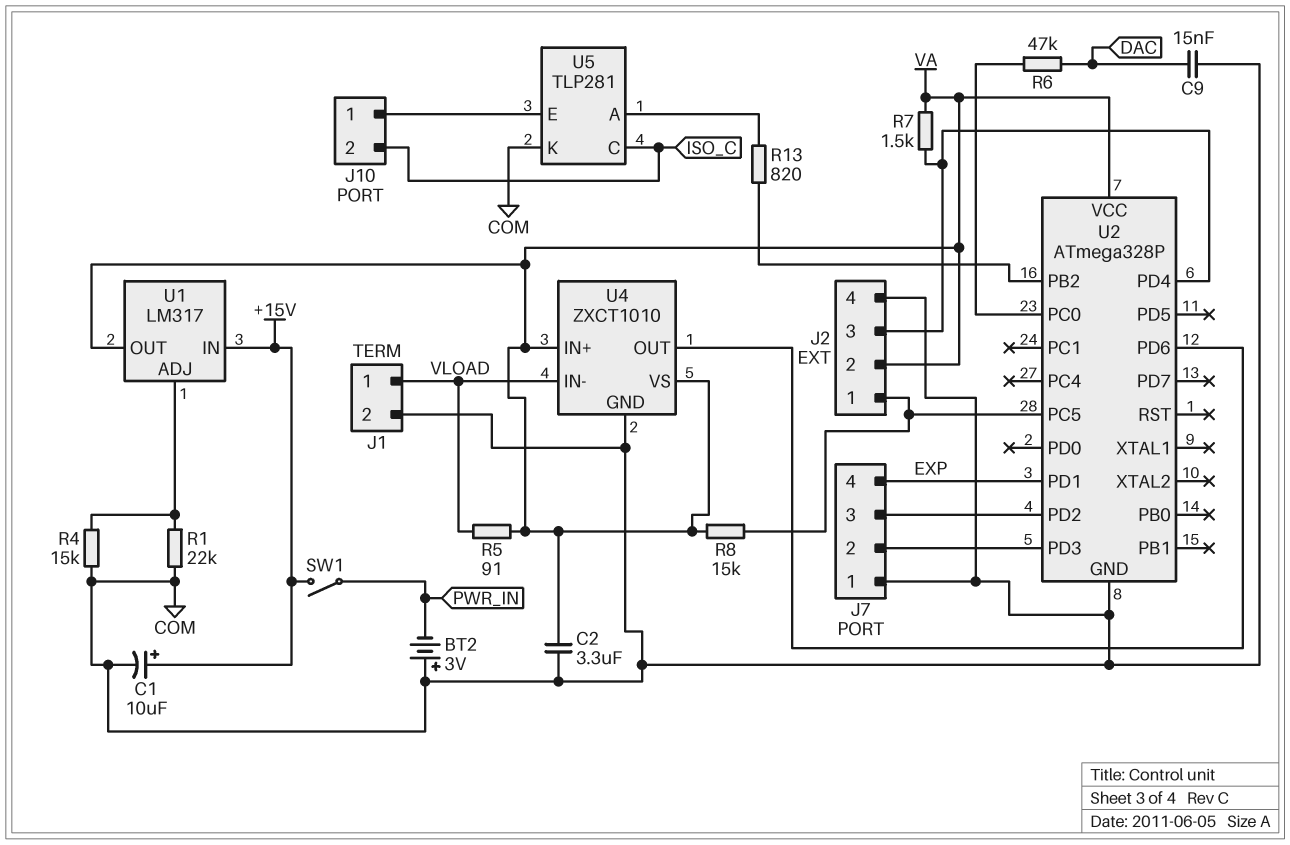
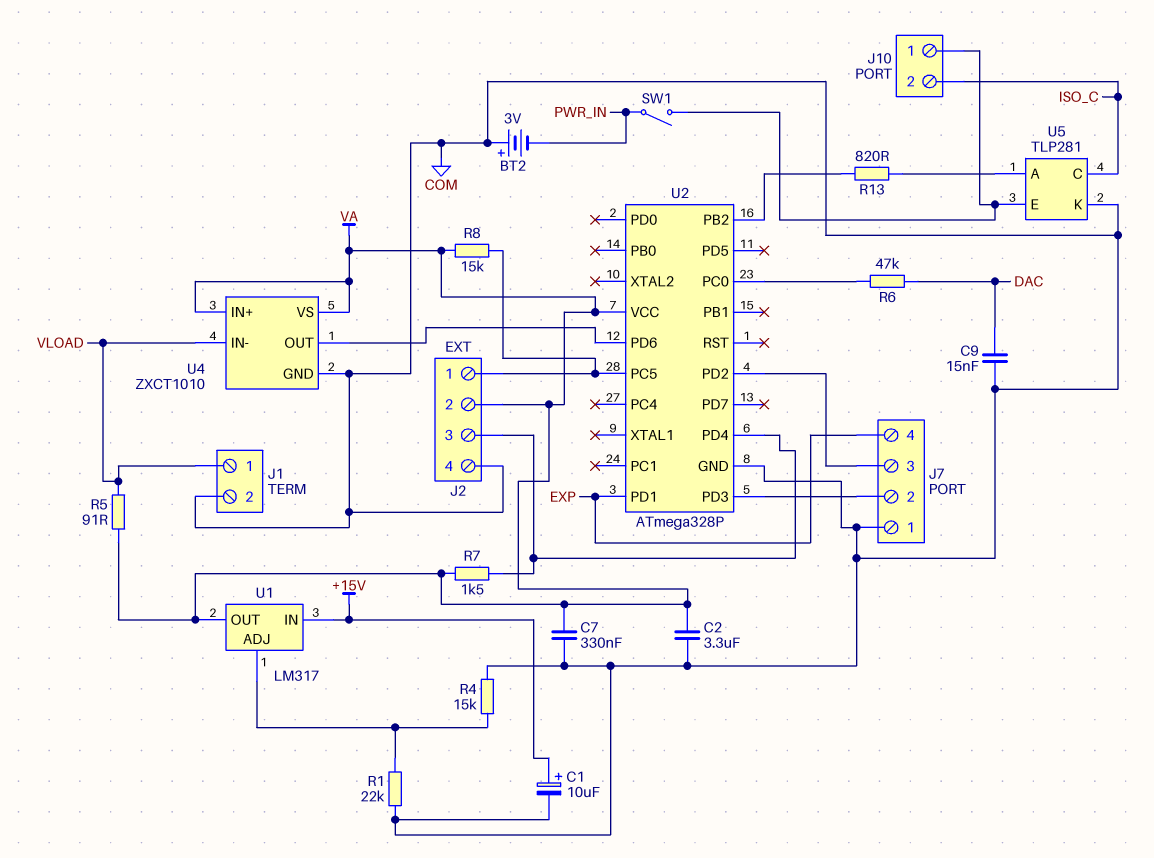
C7: none -> 330nF (COM, VA)
SW1: switch (+15V, PWR_IN) -> switch (J10/1, PWR_IN)

